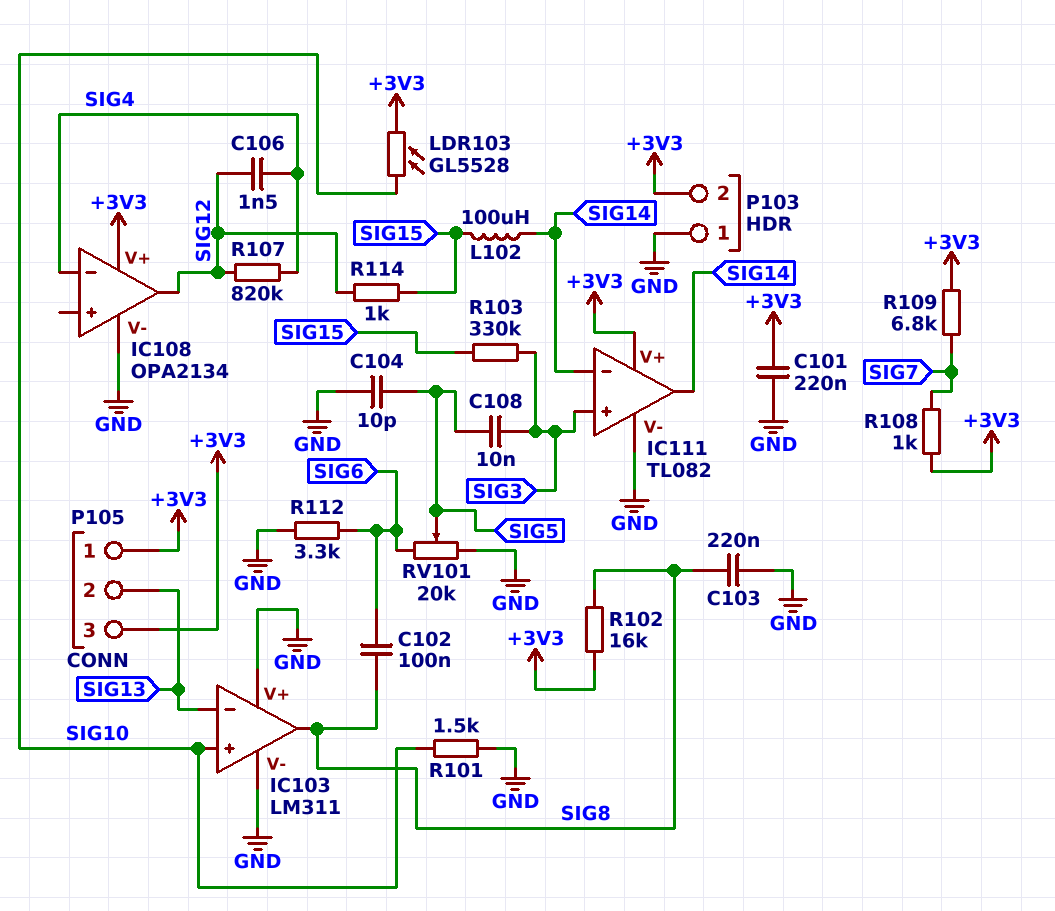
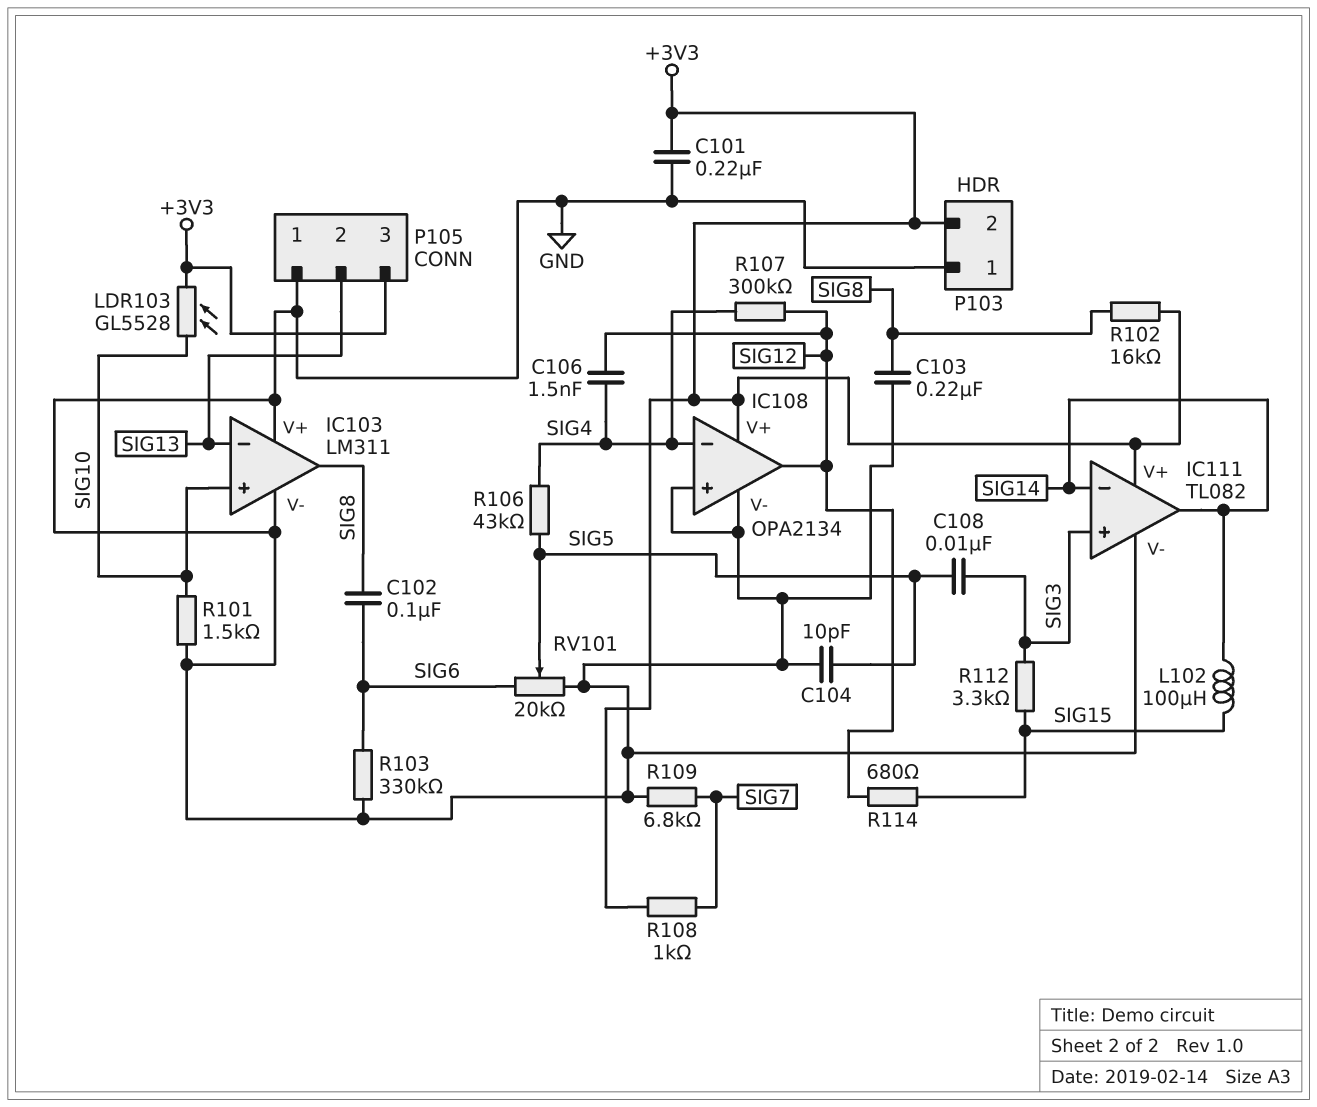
IC108 pin in+: none -> GND
P105 pin 1: +3V3 -> GND
R103: 330k (SIG3, SIG15) -> 330k (GND, SIG6)
R106: none -> 43k (SIG4, SIG5)
R107: 820k (SIG4, SIG12) -> 300k (SIG4, SIG12)
R109: 6.8k (+3V3, SIG7) -> 6.8k (GND, SIG7)
R112: 3.3k (GND, SIG6) -> 3.3k (SIG3, SIG15)
R114: 1k (SIG12, SIG15) -> 680 (SIG12, SIG15)

